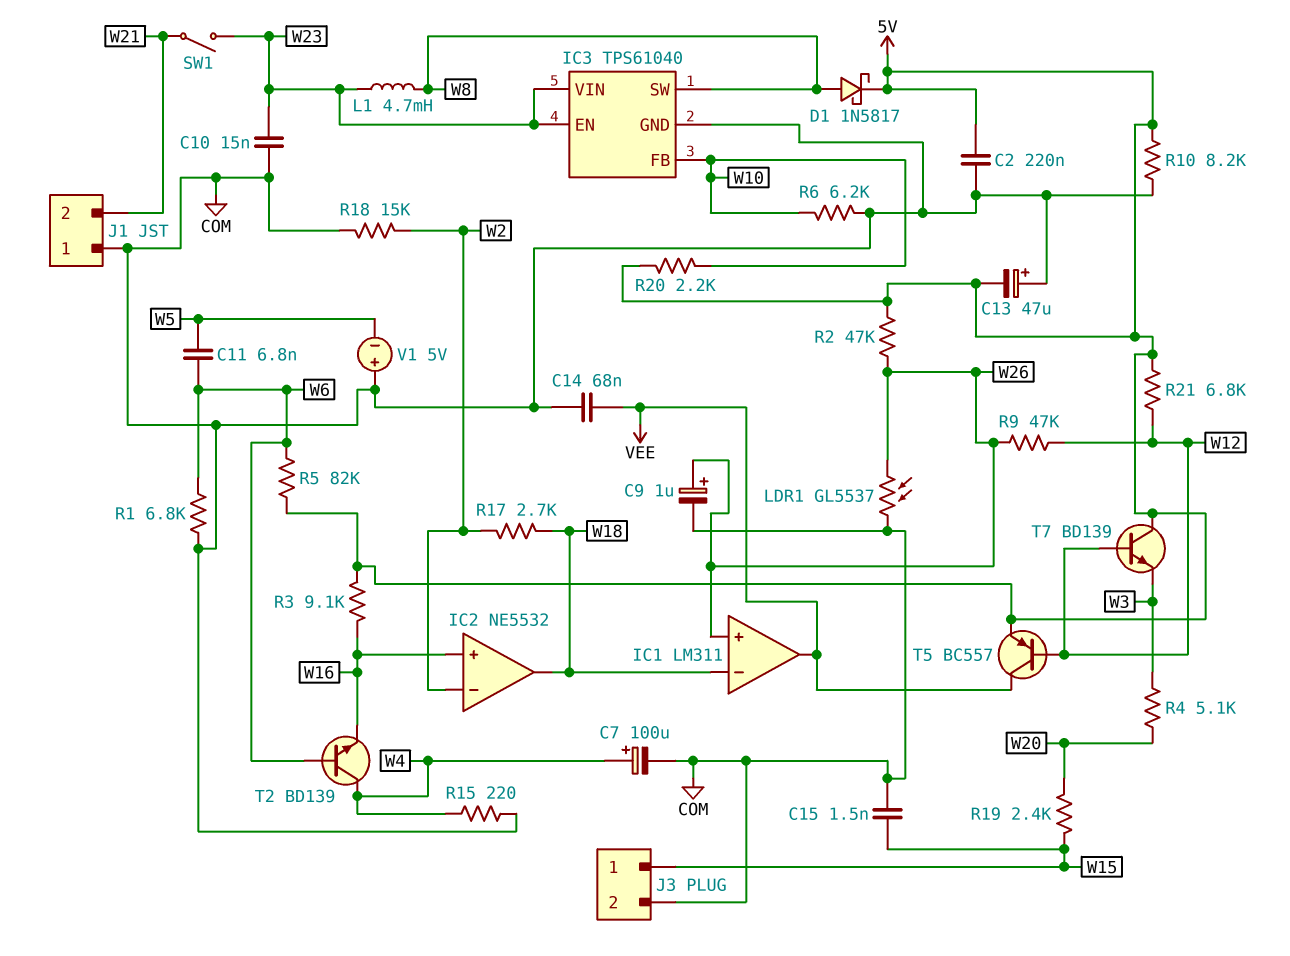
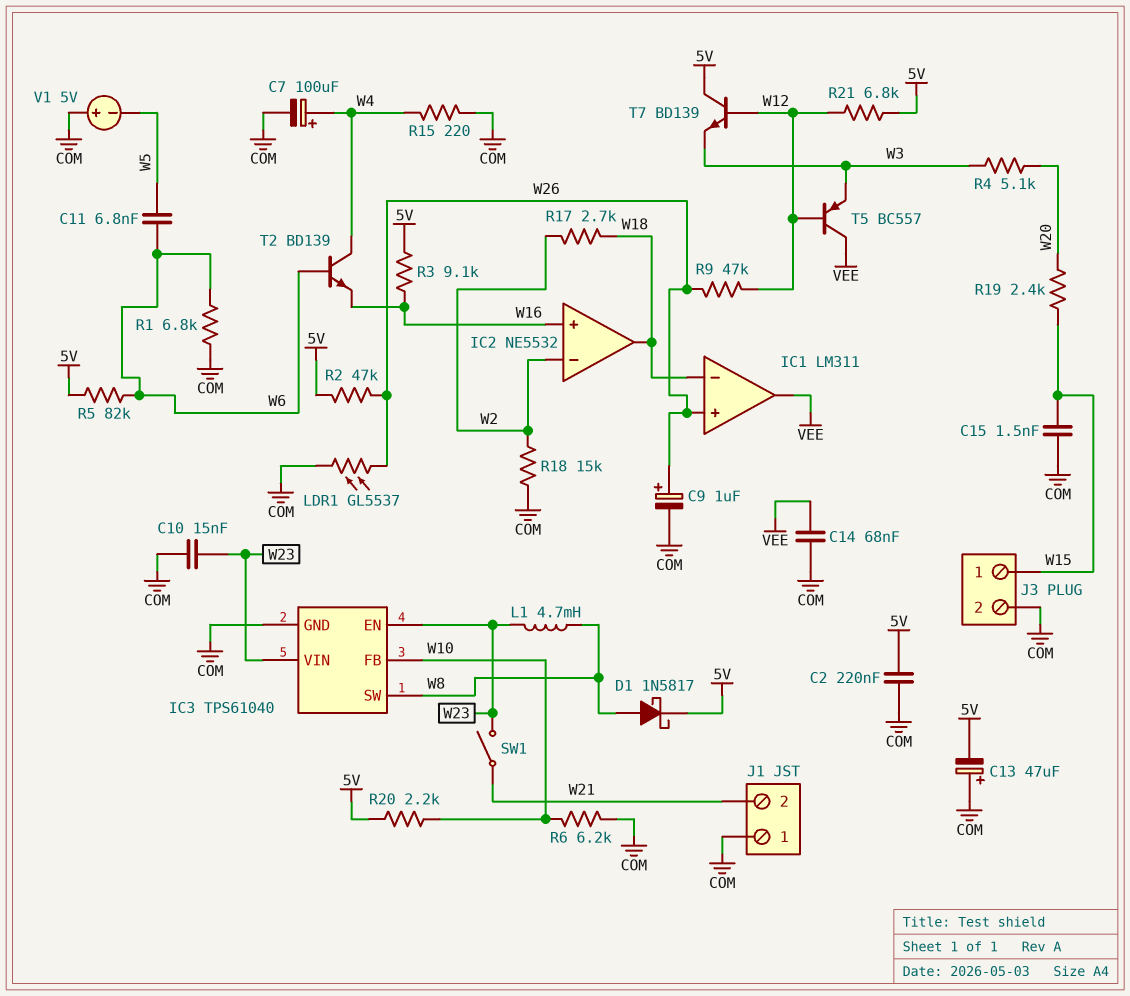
R10: 8.2k (5V, COM) -> none
T5: PNP BC557 (B W12, C VEE, E 5V) -> PNP BC557 (B W12, C VEE, E W3)

